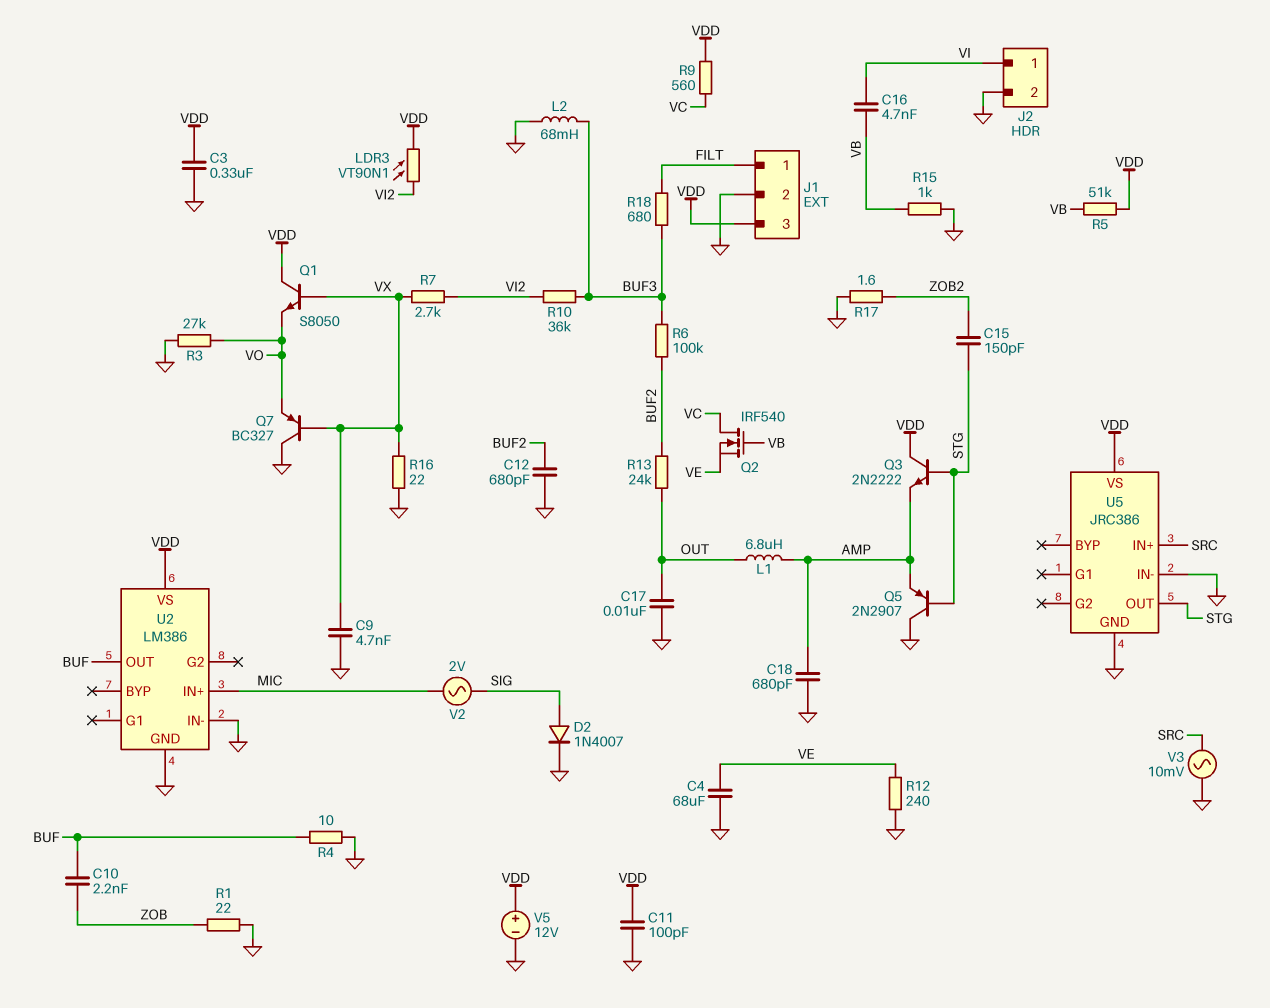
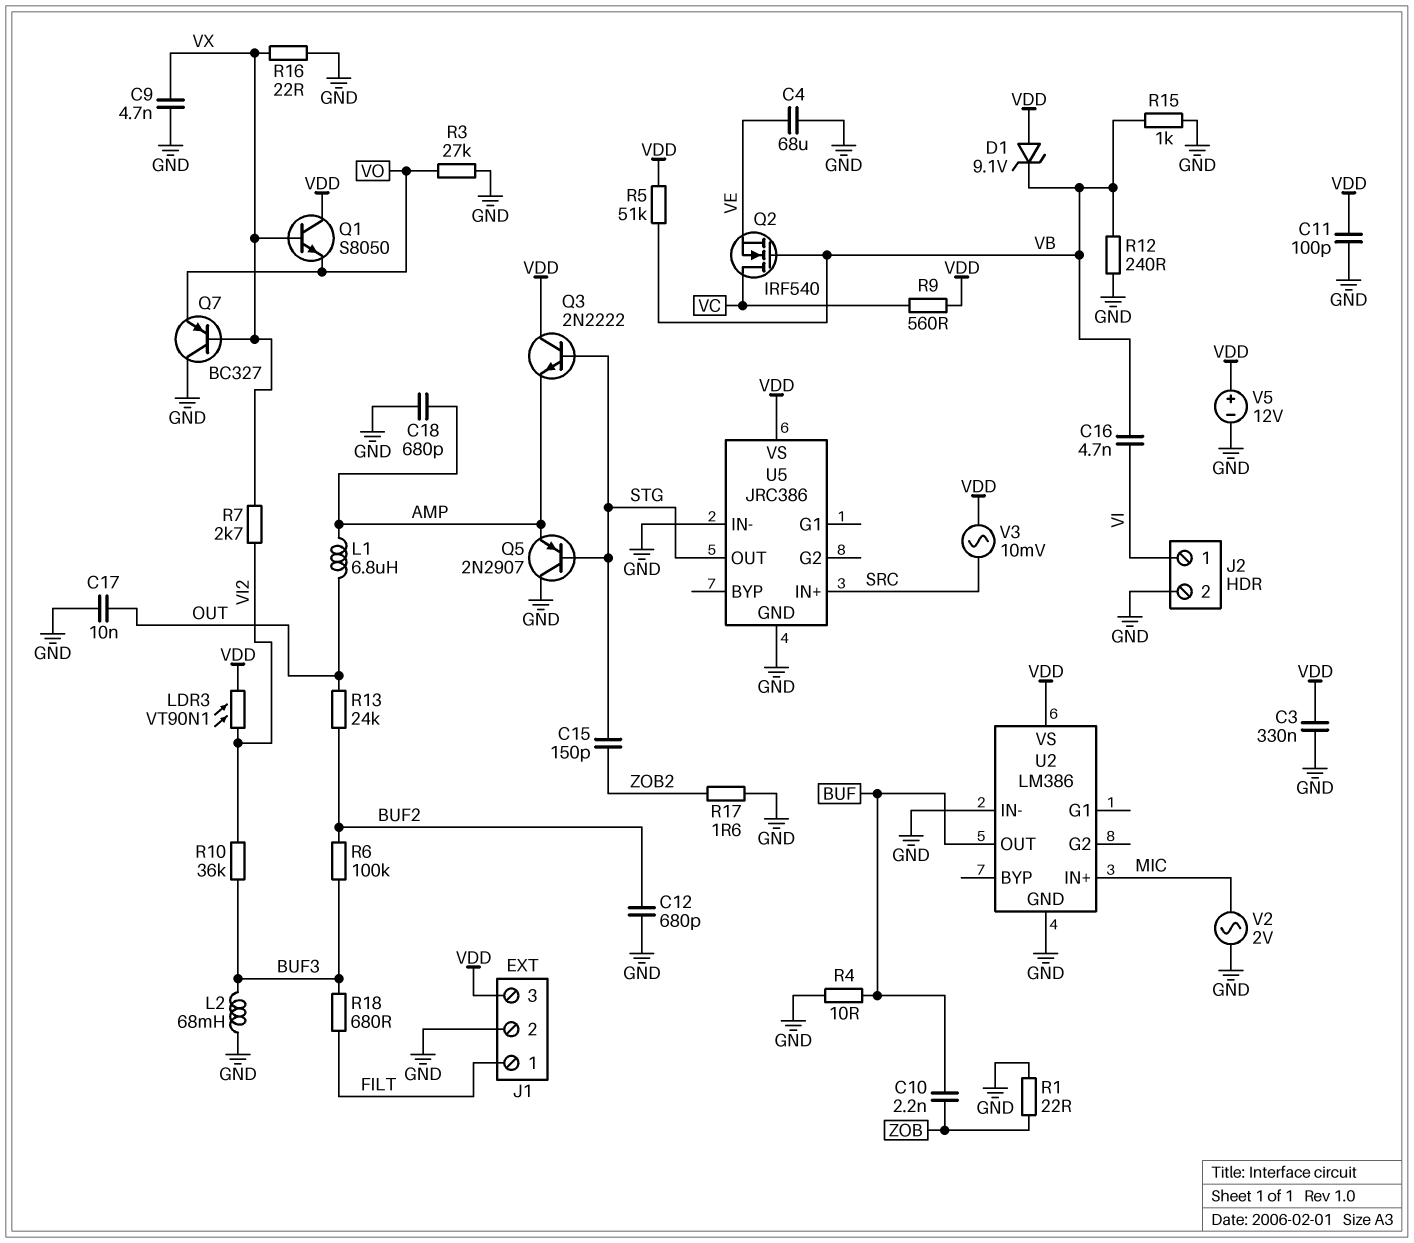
D1: none -> zener 9.1V (A VDD, K VB)
D2: diode 1N4007 (A SIG, K GND) -> none
R12: 240 (GND, VE) -> 240 (GND, VB)
V2: AC 2V (MIC, SIG) -> AC 2V (GND, MIC)
V3: AC 10mV (GND, SRC) -> AC 10mV (SRC, VDD)

